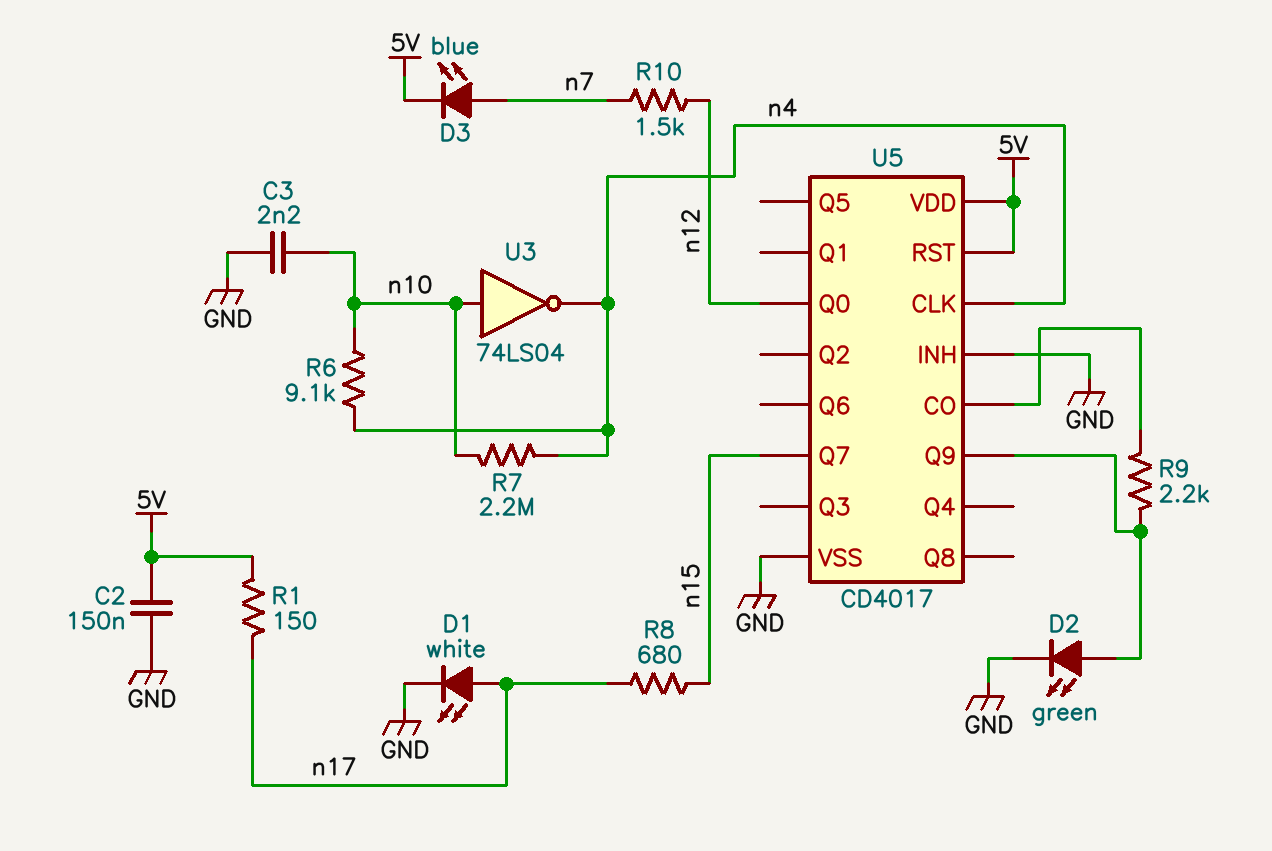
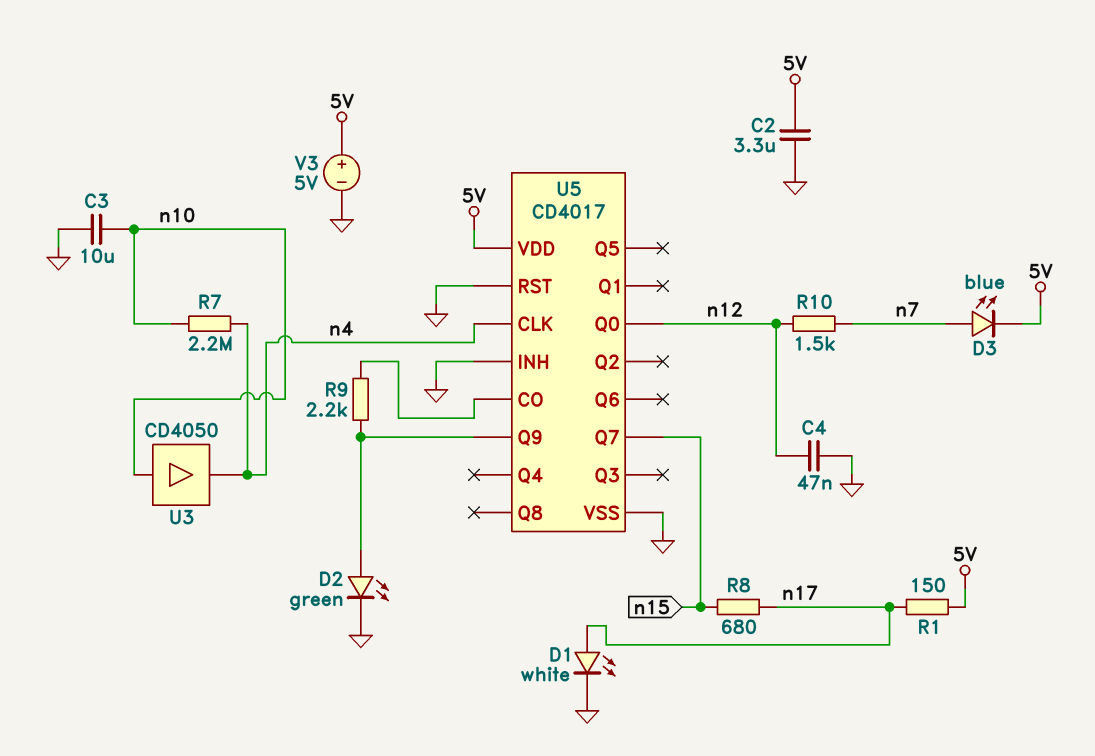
C2: 150nF (5V, GND) -> 3.3uF (5V, GND)
C3: 2.2nF (GND, n10) -> 10uF (GND, n10)
C4: none -> 47nF (GND, n12)
R6: 9.1k (n4, n10) -> none
U3: NOT 74LS04 (in n10, out n4) -> buffer CD4050 (in n10, out n4)
U5 pin RST: 5V -> GND
V3: none -> 5V (plus 5V, minus GND)

